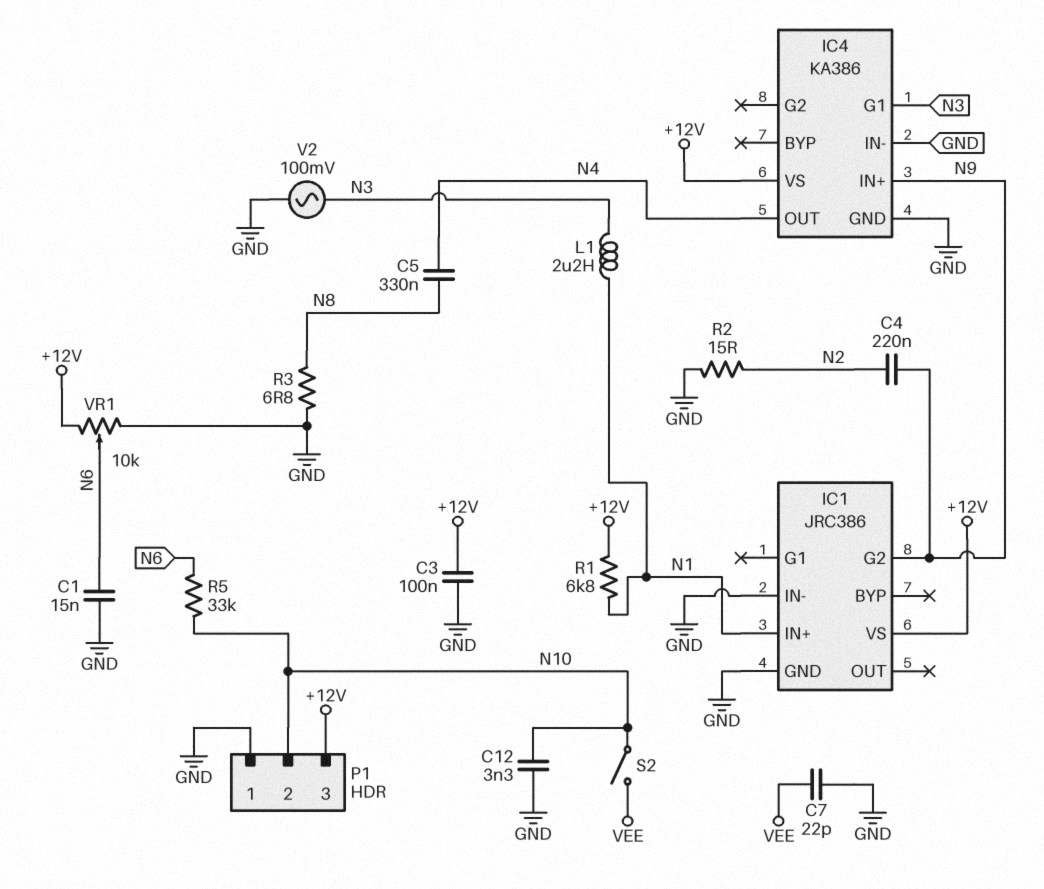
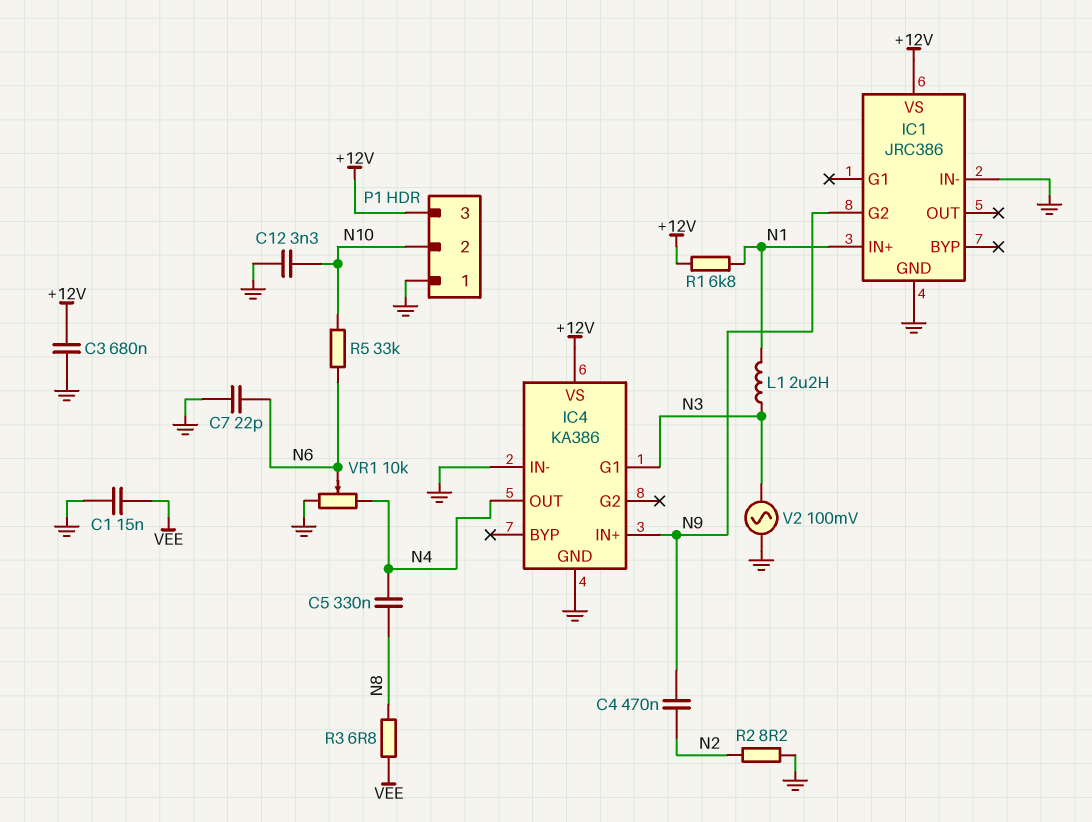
C1: 15nF (GND, N6) -> 15nF (GND, VEE)
C3: 100nF (+12V, GND) -> 680nF (+12V, GND)
C4: 220nF (N2, N9) -> 470nF (N2, N9)
C7: 22pF (GND, VEE) -> 22pF (GND, N6)
R2: 15 (GND, N2) -> 8.2 (GND, N2)
R3: 6.8 (GND, N8) -> 6.8 (N8, VEE)
S2: switch (N10, VEE) -> none
VR1: 10k (+12V, GND, wiper N6) -> 10k (GND, N4, wiper N6)

